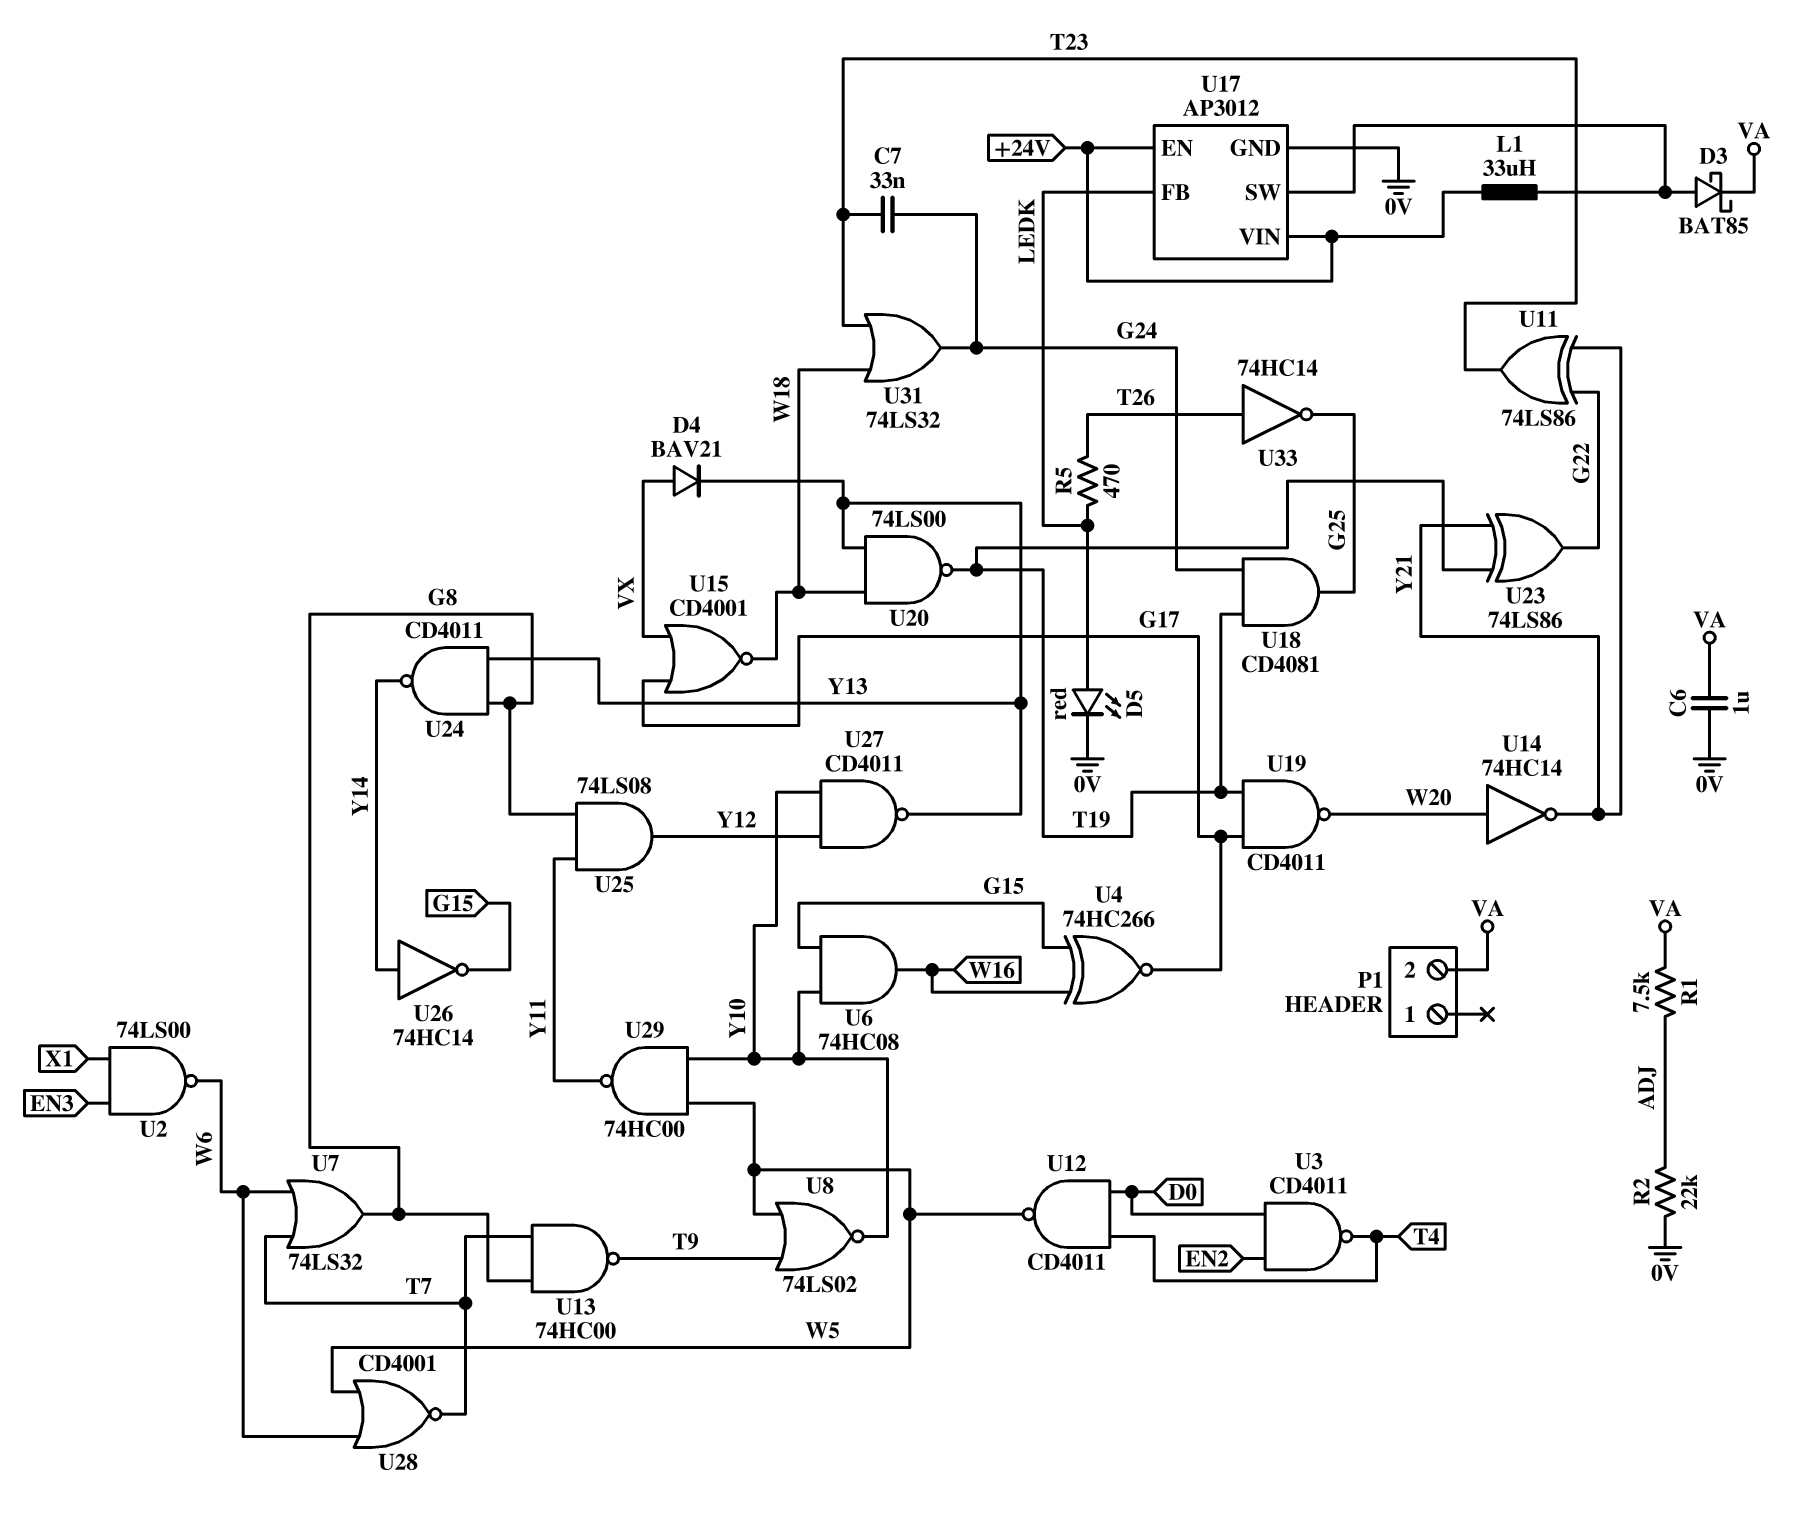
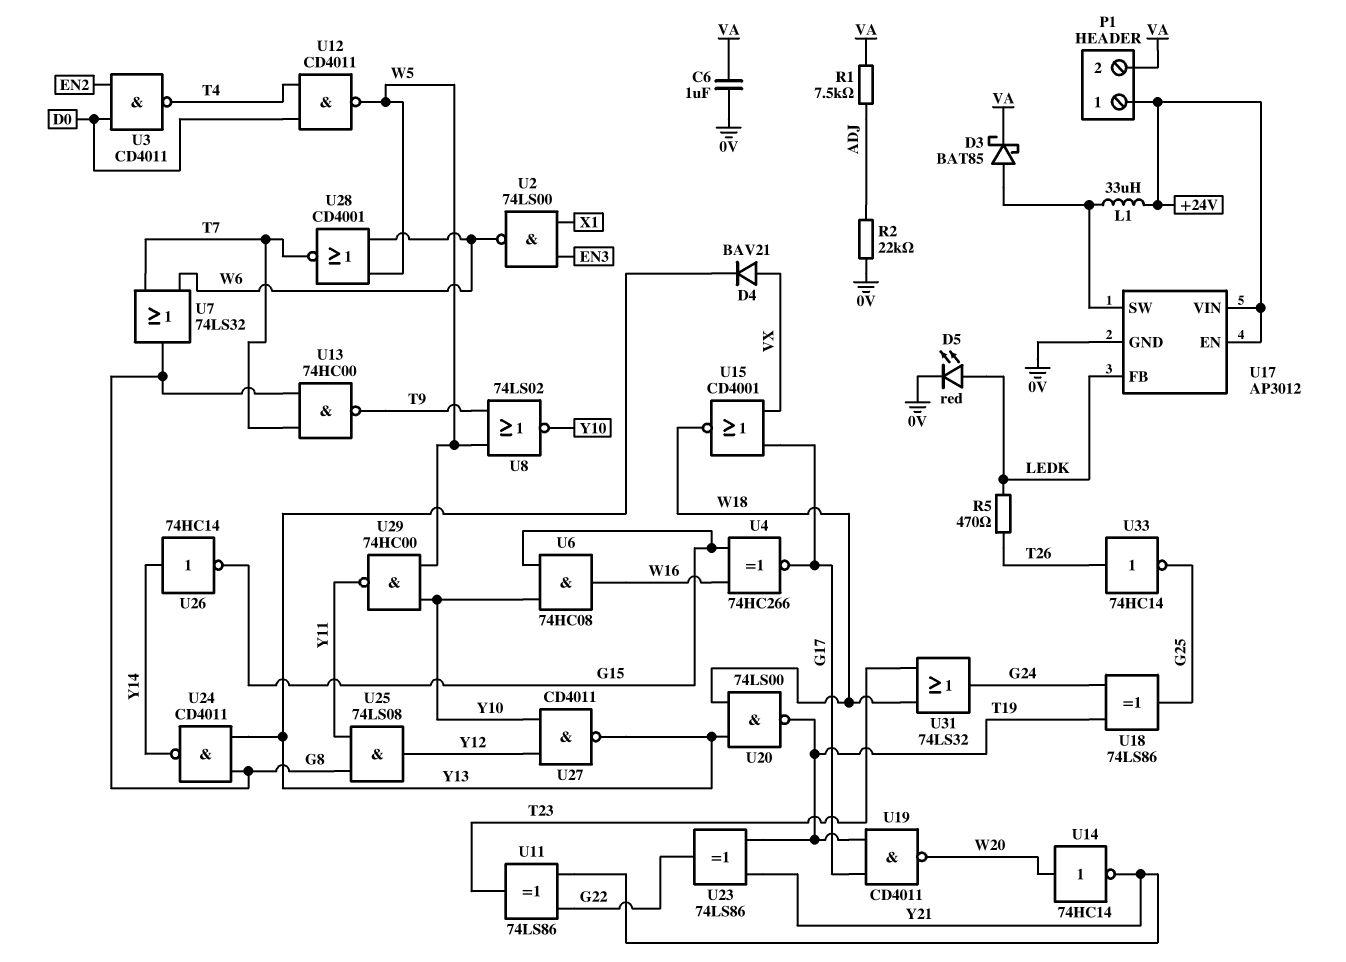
C7: 33nF (G24, T23) -> none
P1 pin 1: none -> +24V
U18: AND CD4081 (in G24, in T19, out G25) -> XOR 74LS86 (in G24, in T19, out G25)

